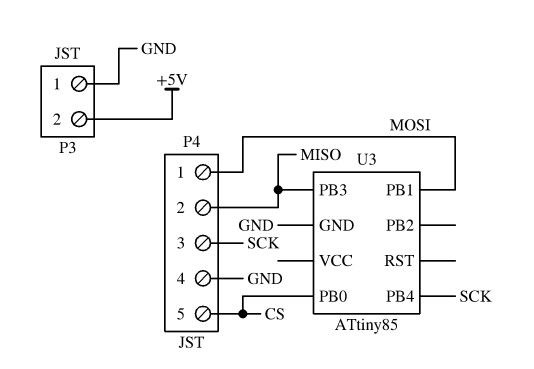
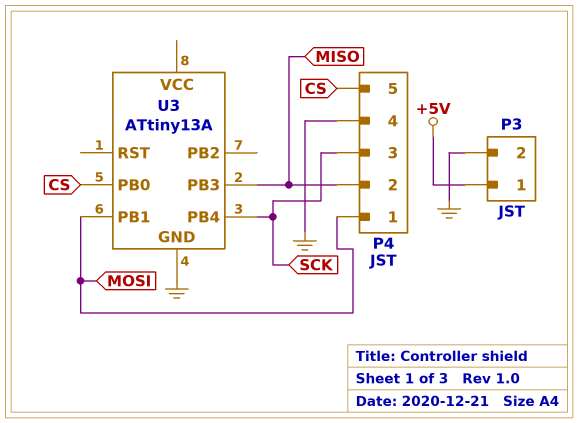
P3 pin 1: GND -> +5V
P3 pin 2: +5V -> GND
U3: ATtiny85 -> ATtiny13A

